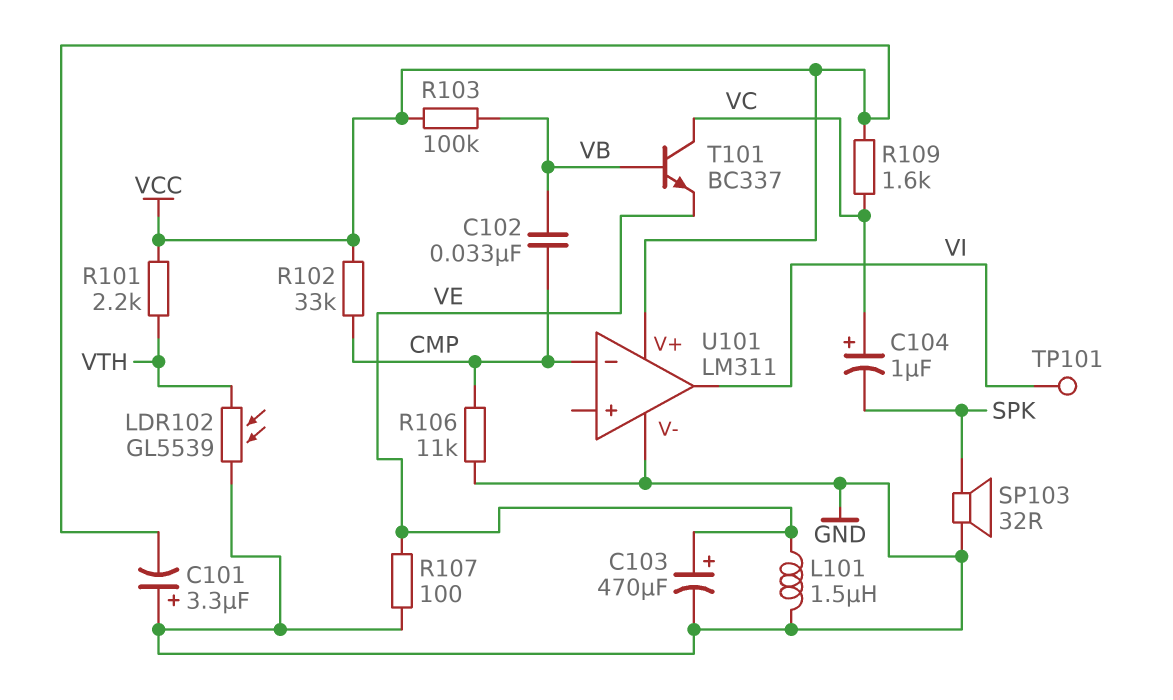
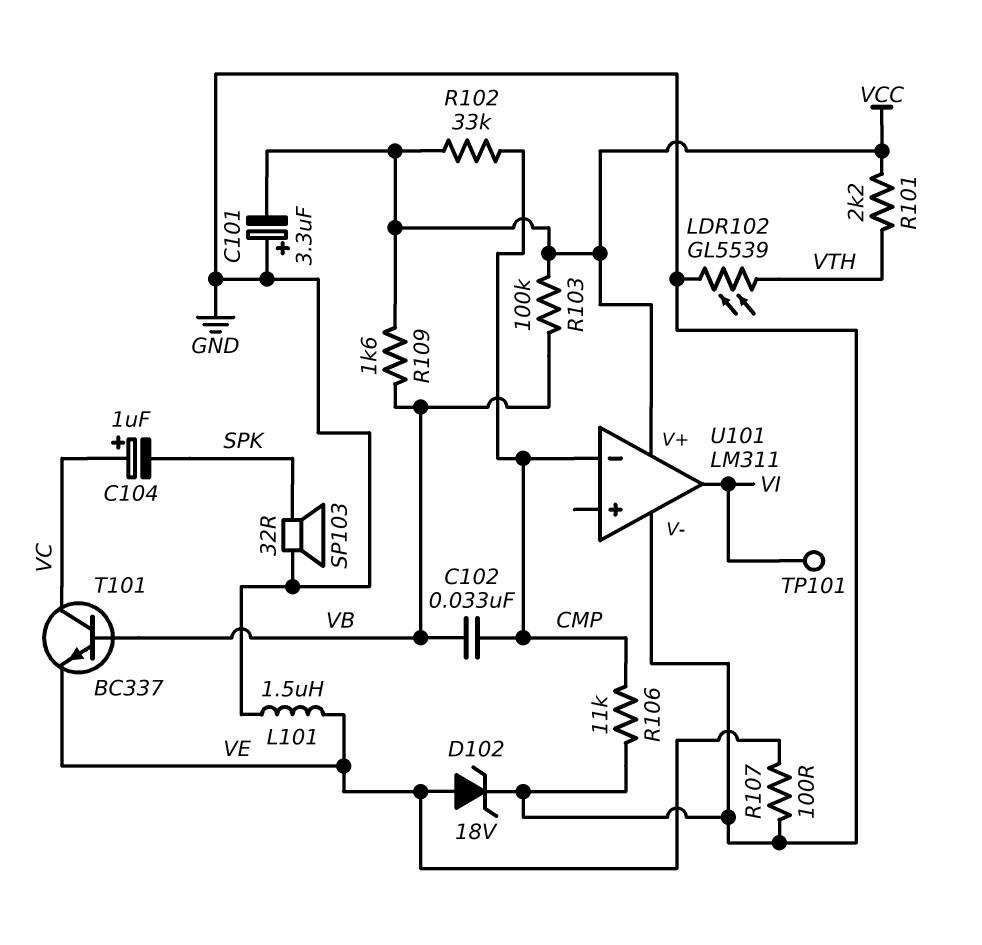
C103: 470uF (plus VE, minus GND) -> none
D102: none -> zener 18V (A VE, K GND)
R109: 1.6k (VC, VCC) -> 1.6k (VB, VCC)

